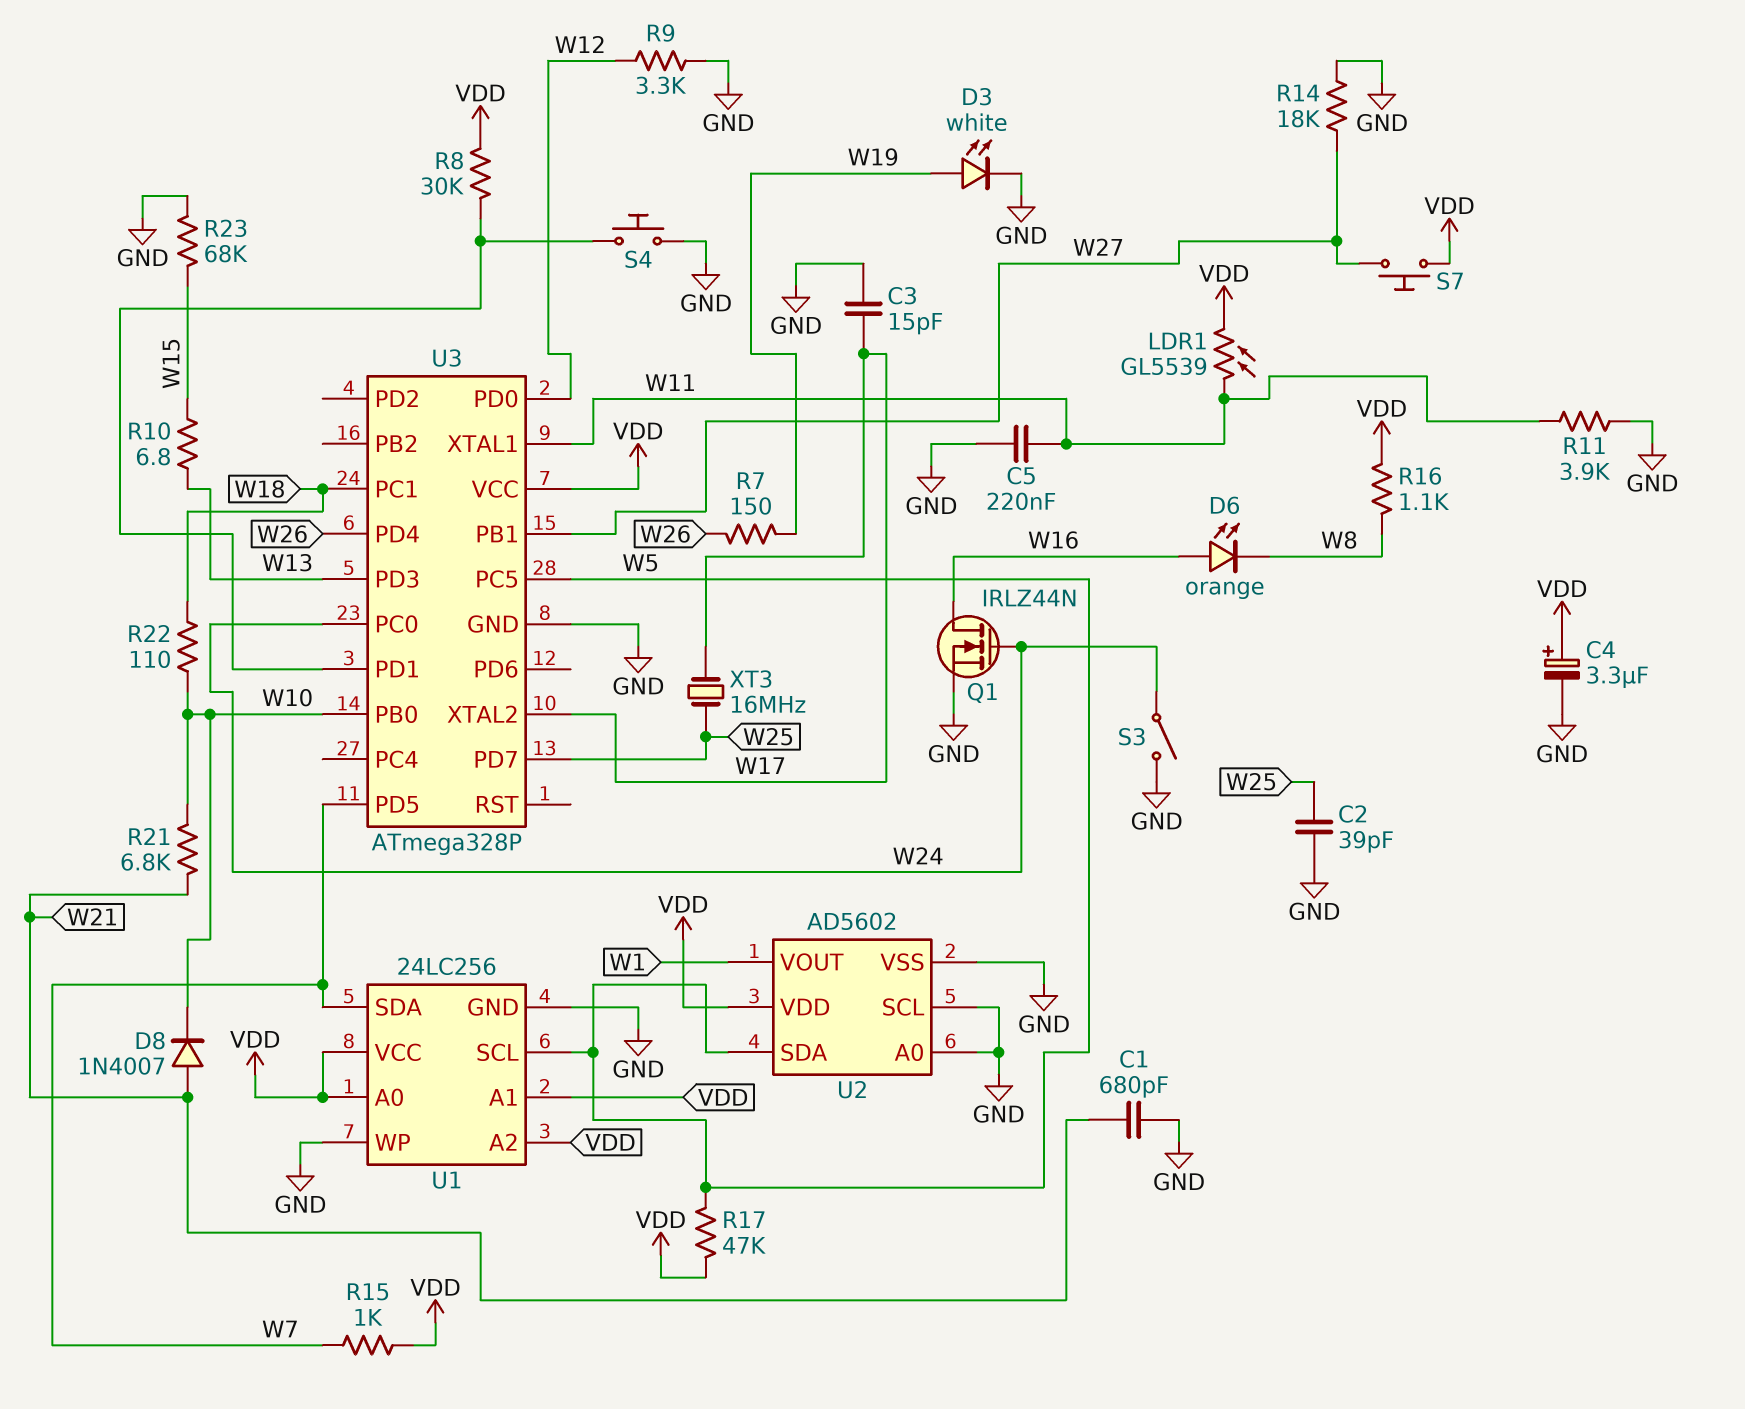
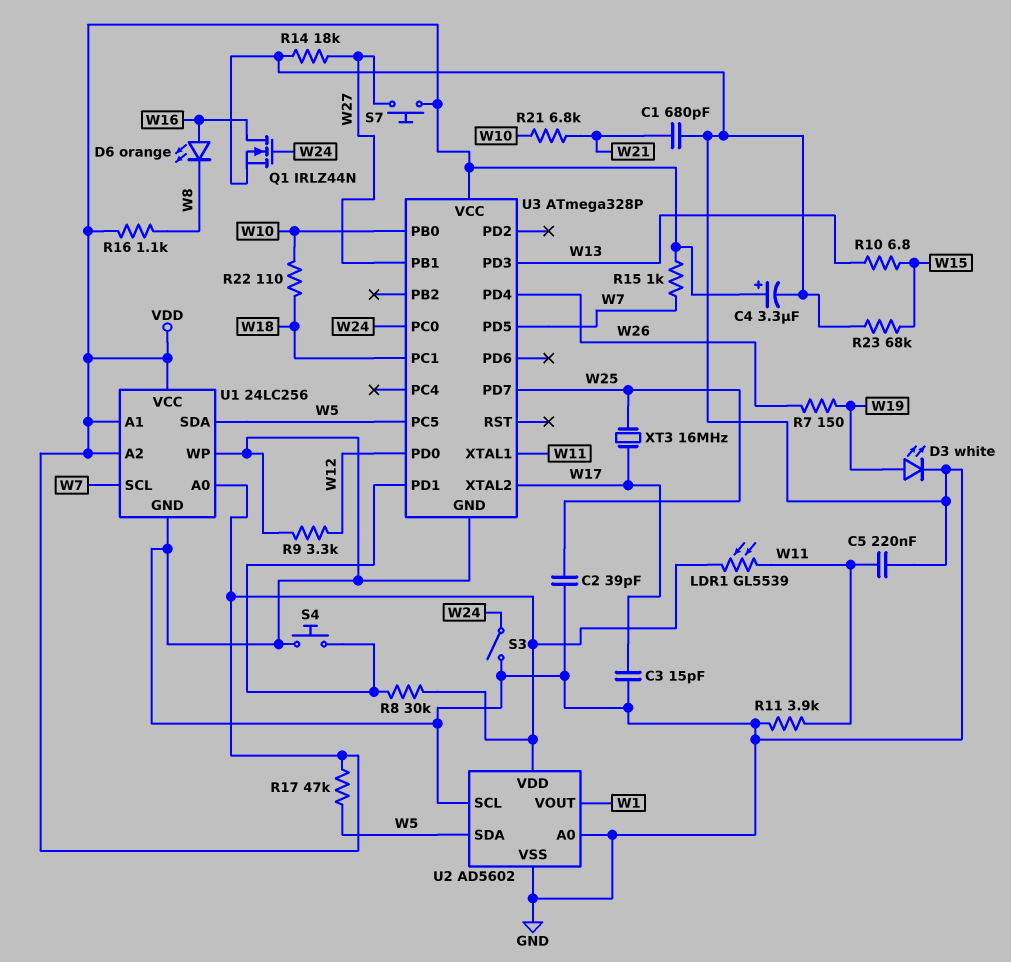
D8: diode 1N4007 (A W21, K W10) -> none
U1 pin SCL: W5 -> W7
U1 pin SDA: W7 -> W5

